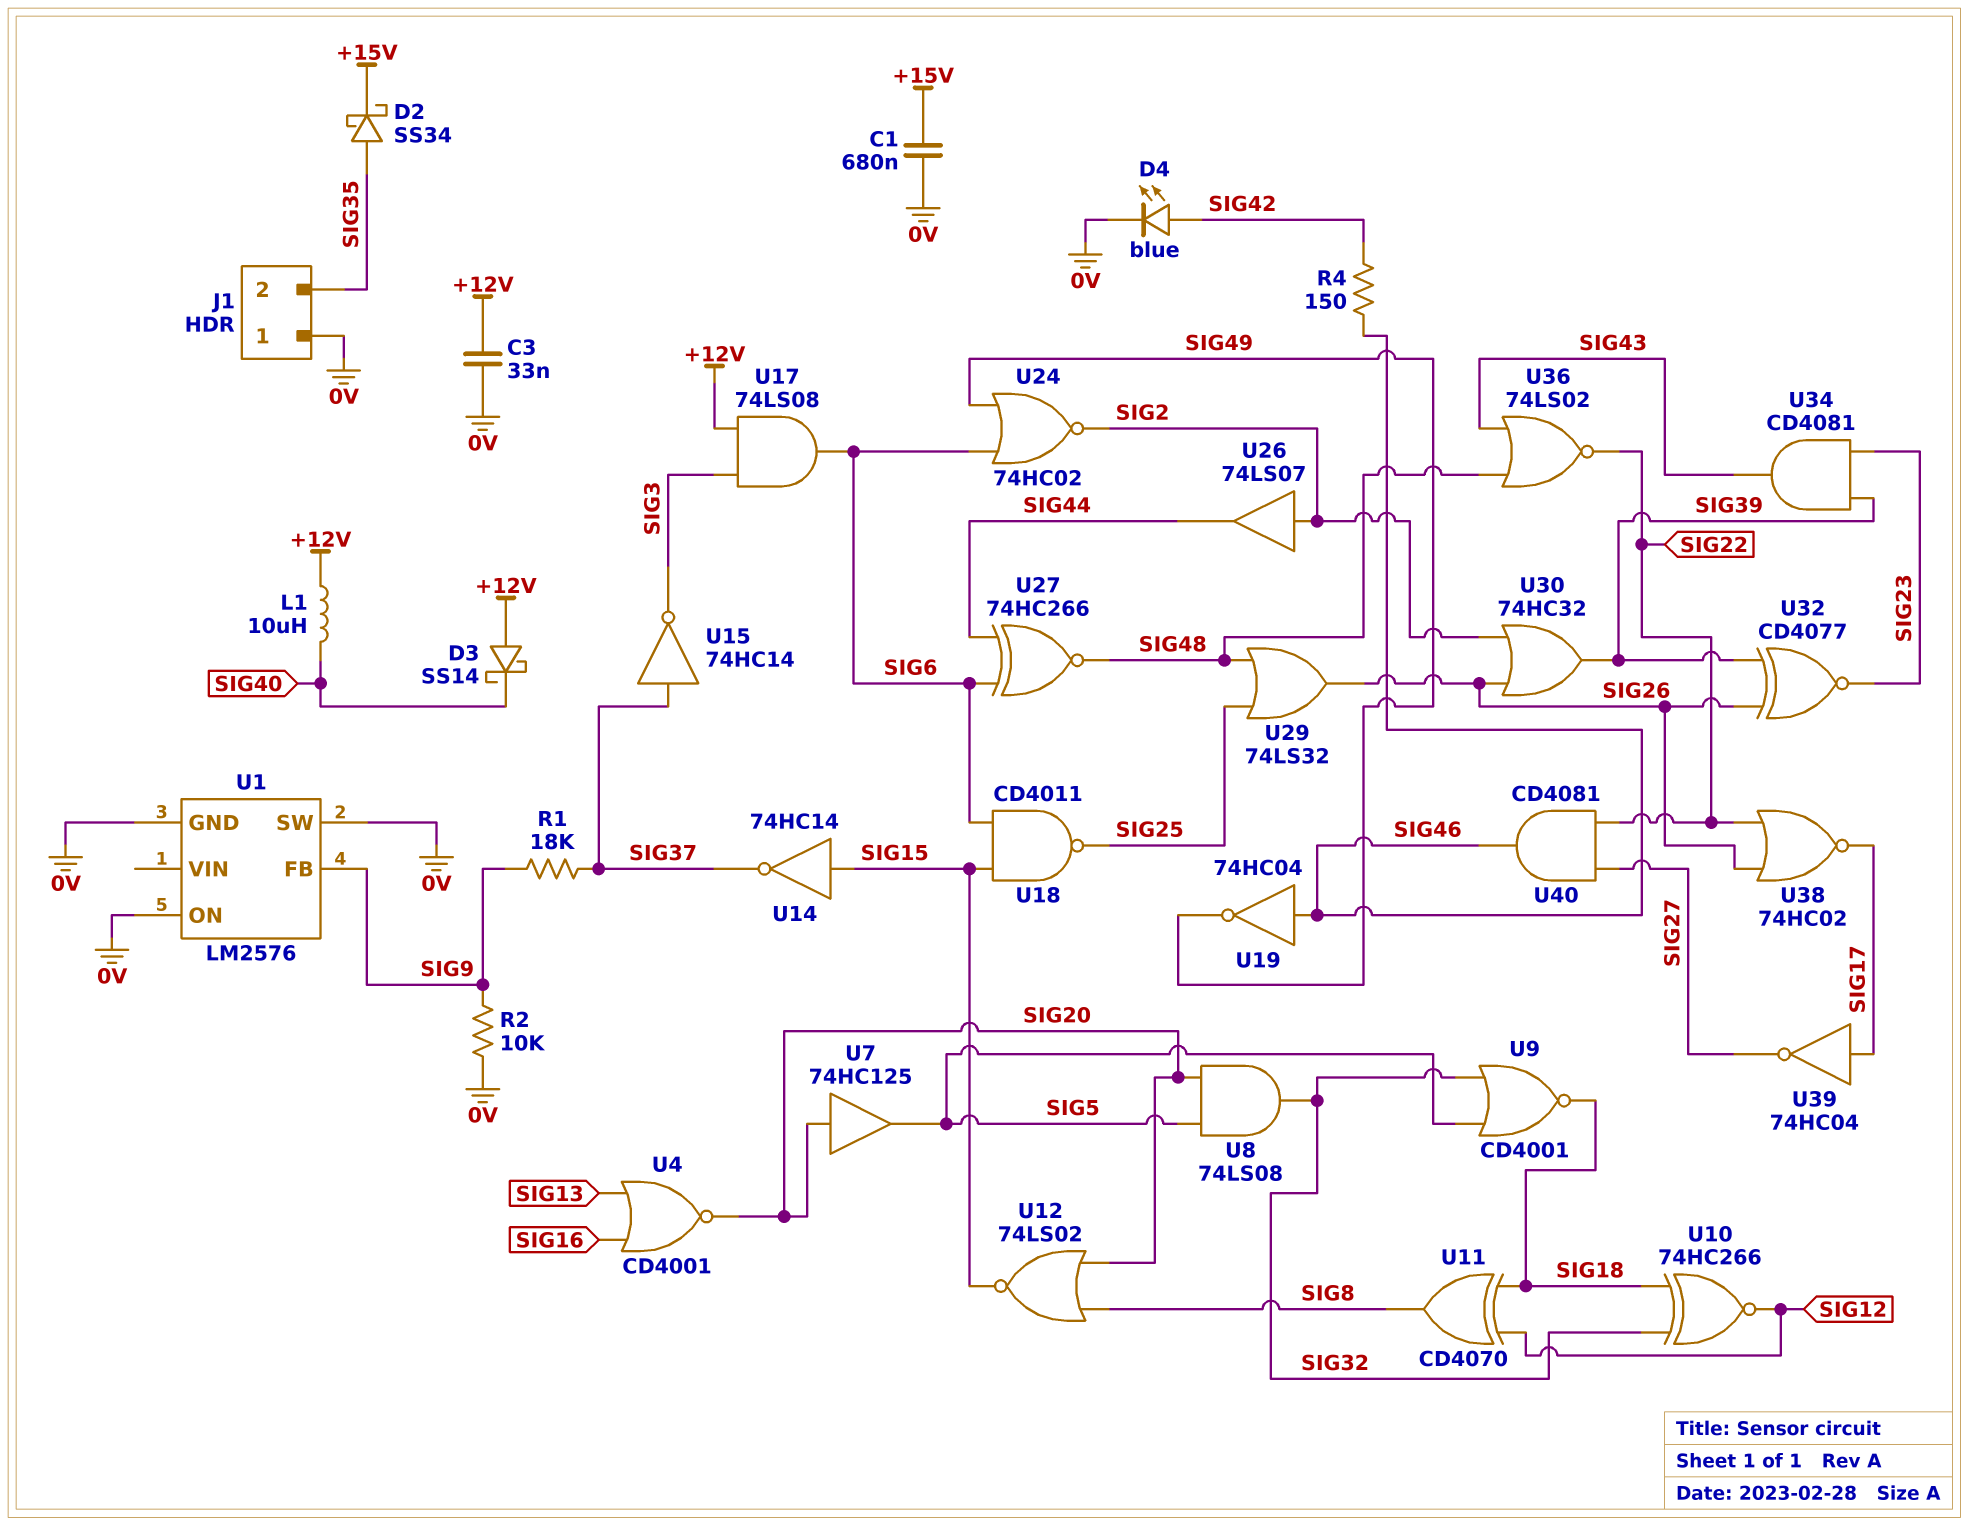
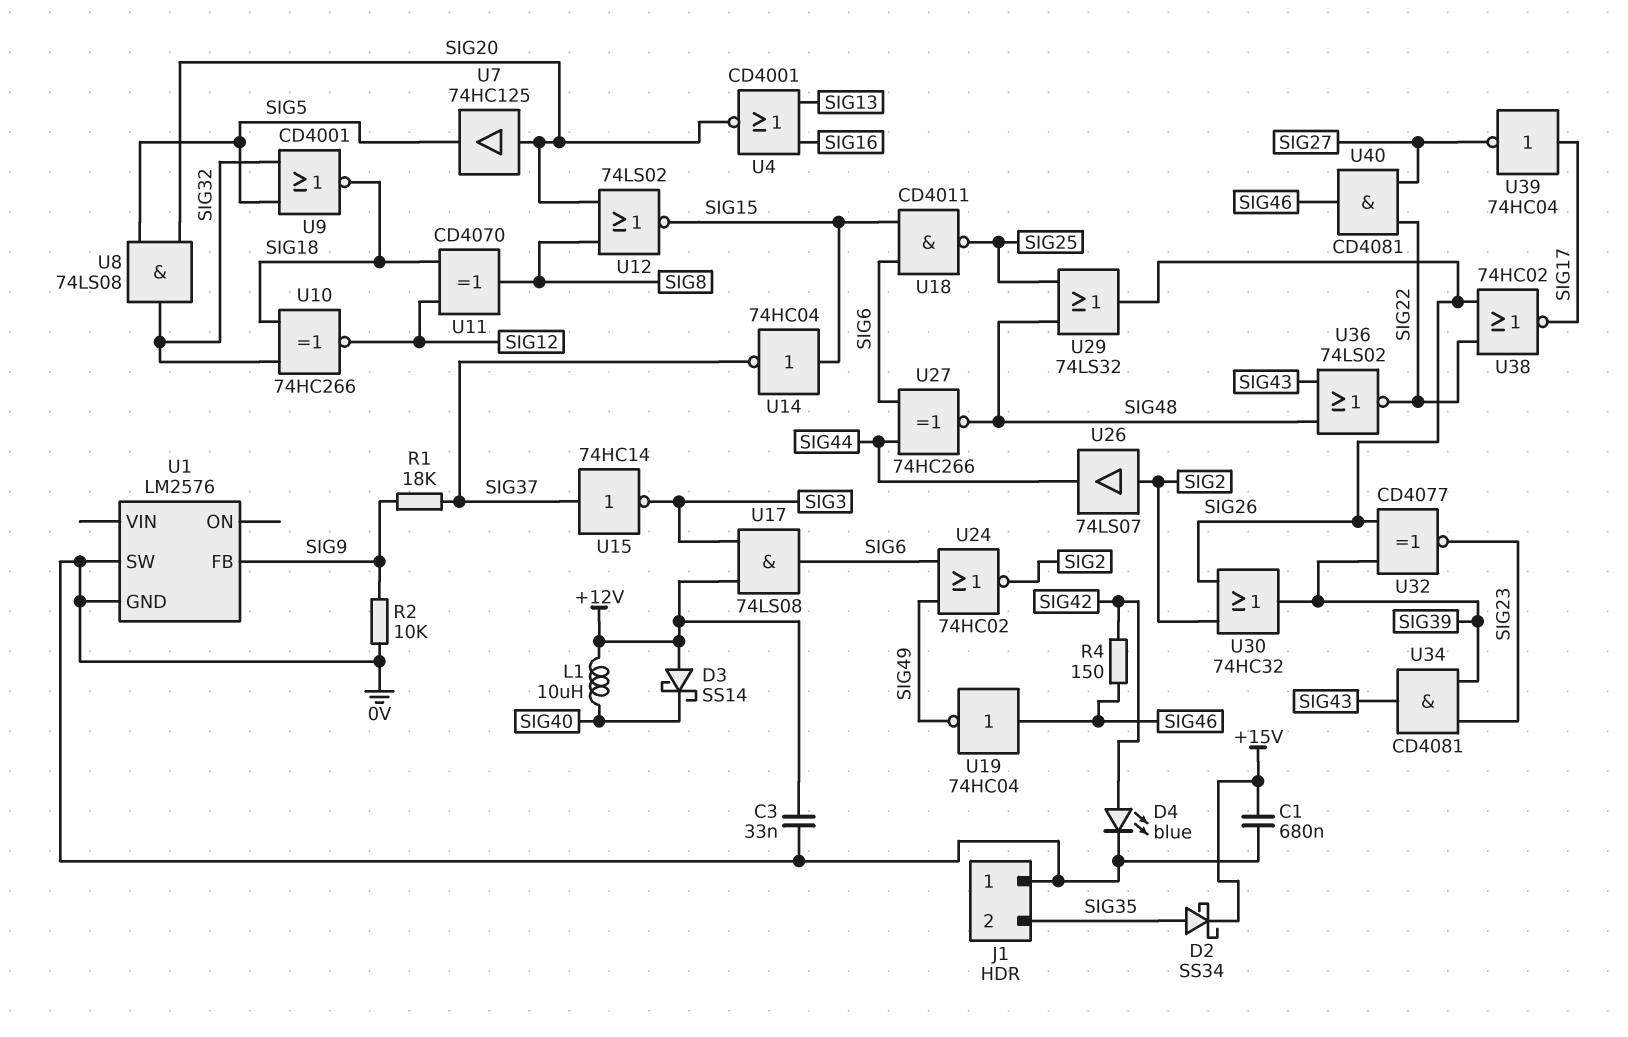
U1 pin ON: 0V -> none
U14: NOT 74HC14 (in SIG15, out SIG37) -> NOT 74HC04 (in SIG15, out SIG37)

